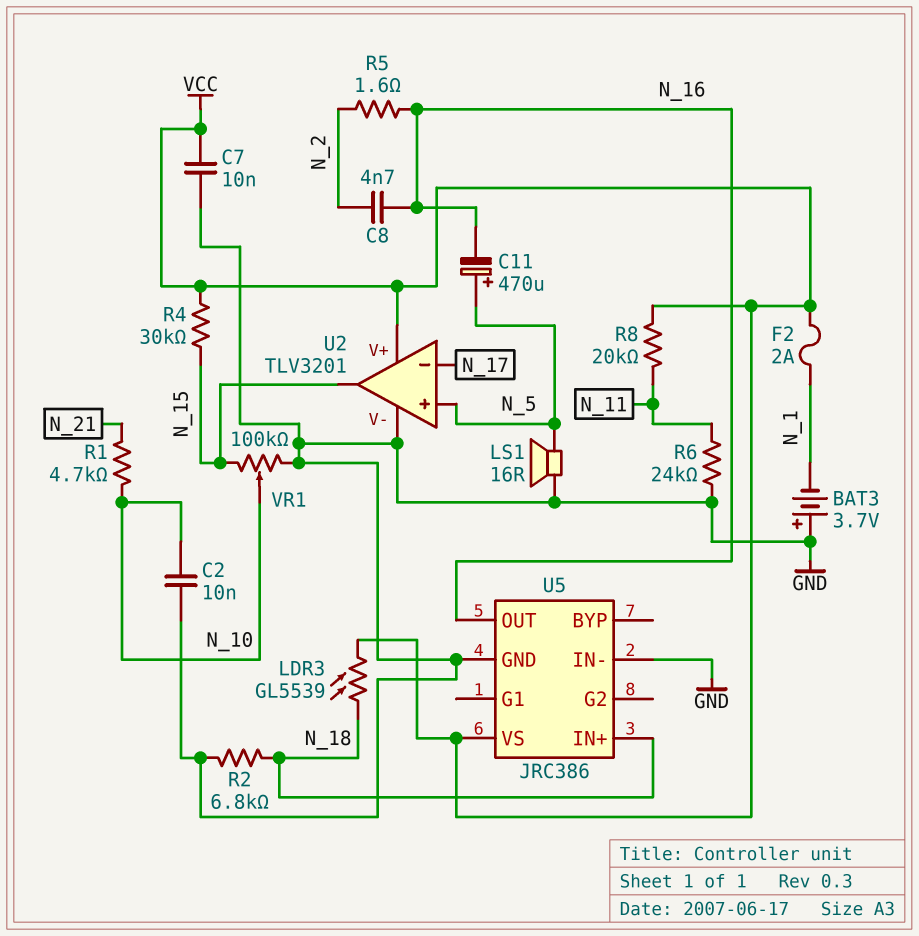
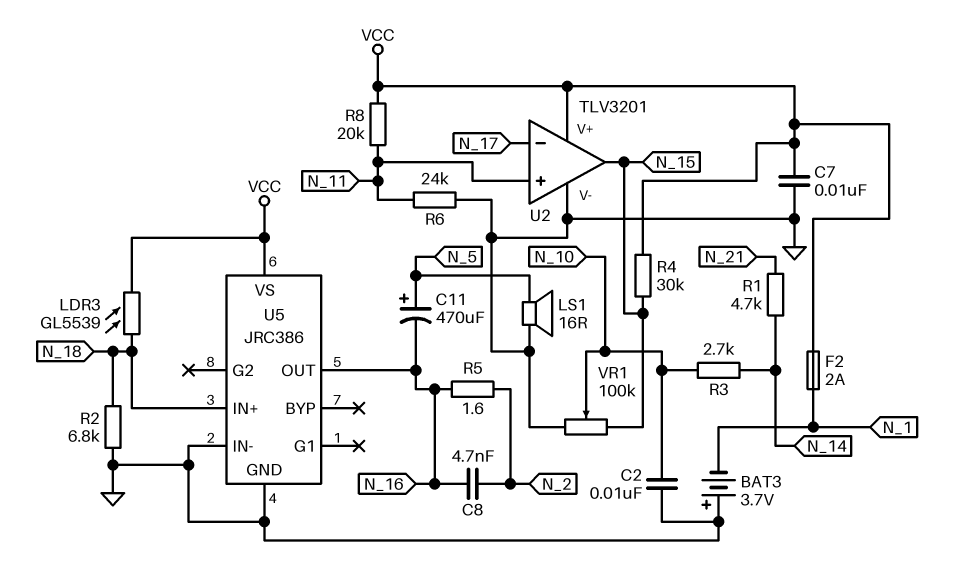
R1: 4.7k (N_10, N_21) -> 4.7k (N_14, N_21)
R3: none -> 2.7k (N_10, N_14)
U2 pin in+: N_5 -> N_11

